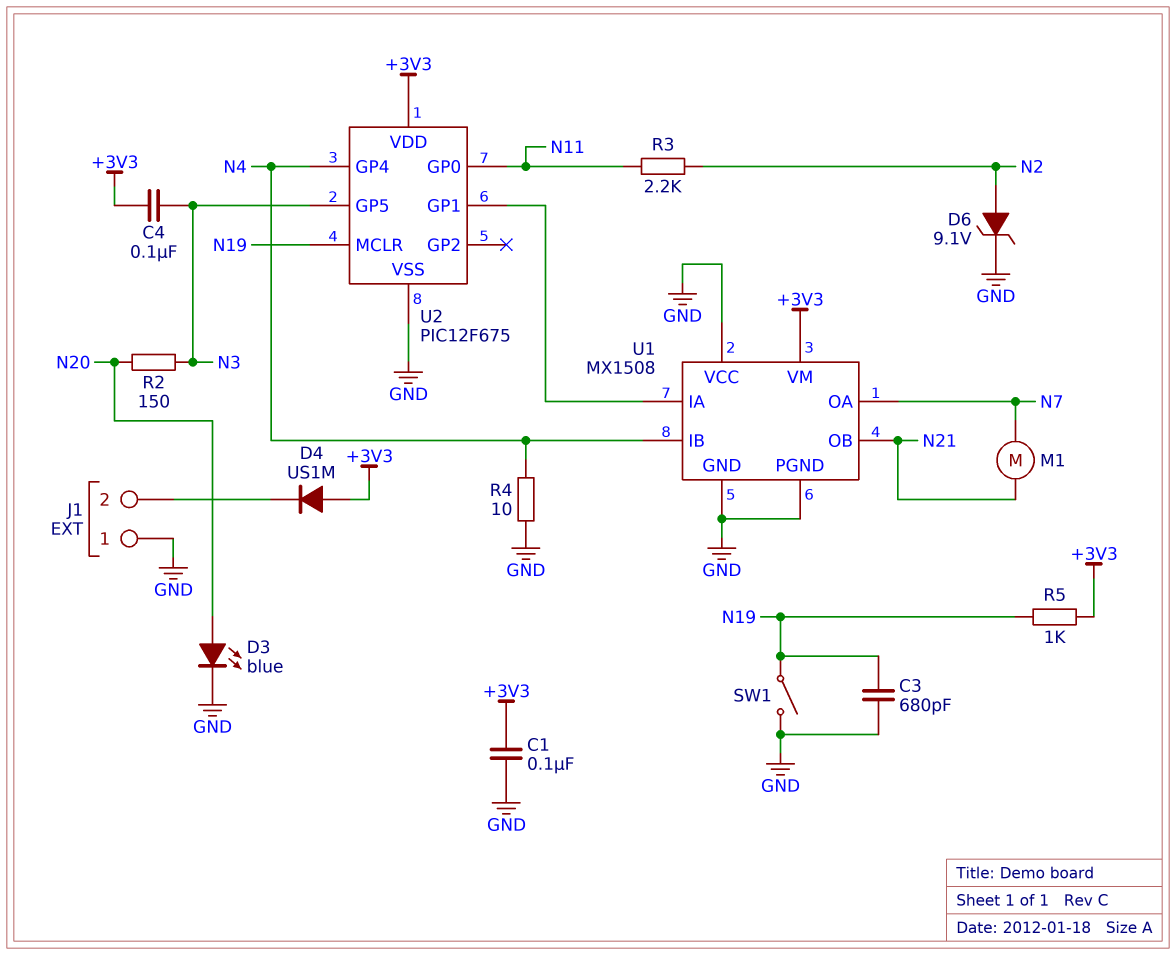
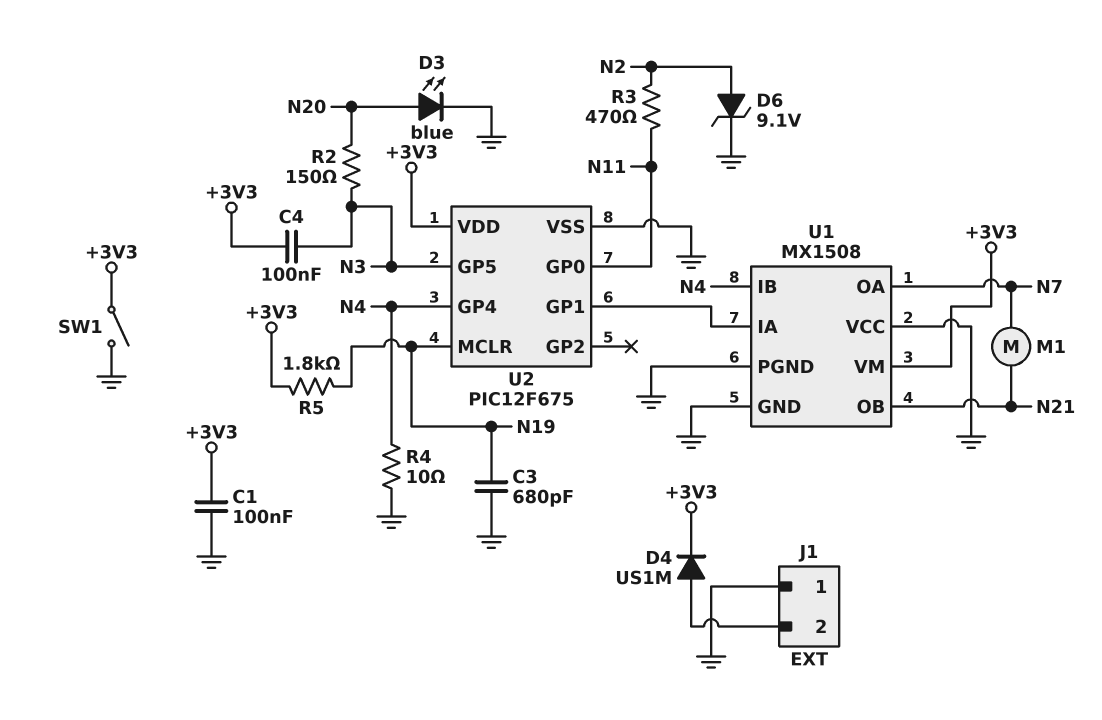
D4: diode US1M (A +3V3, K J1/2) -> diode US1M (A J1/2, K +3V3)
R3: 2.2k (N2, N11) -> 470 (N2, N11)
R5: 1k (+3V3, N19) -> 1.8k (+3V3, N19)
SW1: switch (GND, N19) -> switch (+3V3, GND)

